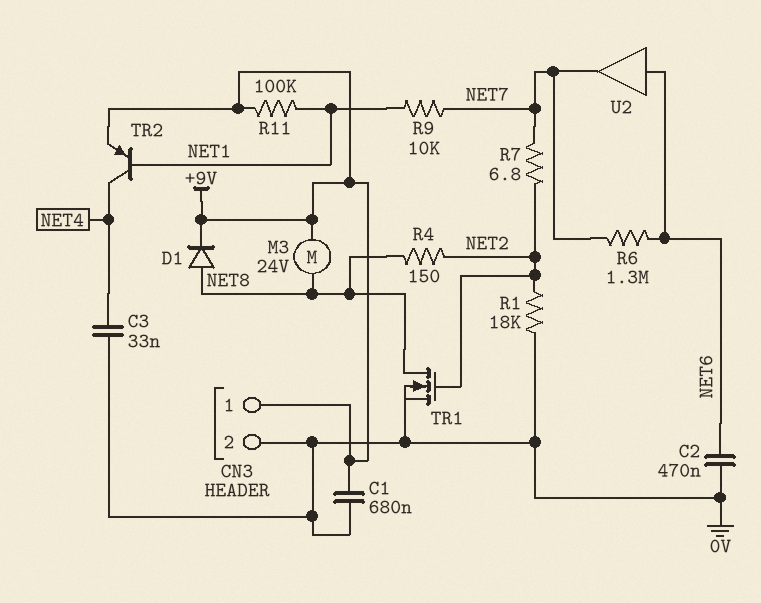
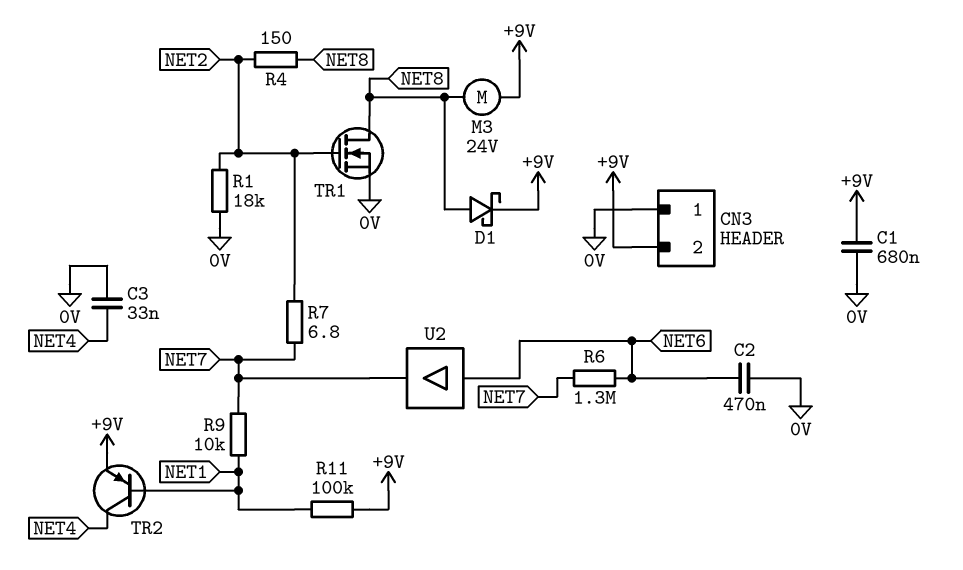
CN3 pin 1: +9V -> 0V
CN3 pin 2: 0V -> +9V
D1: diode (A NET8, K +9V) -> schottky (A NET8, K +9V)

